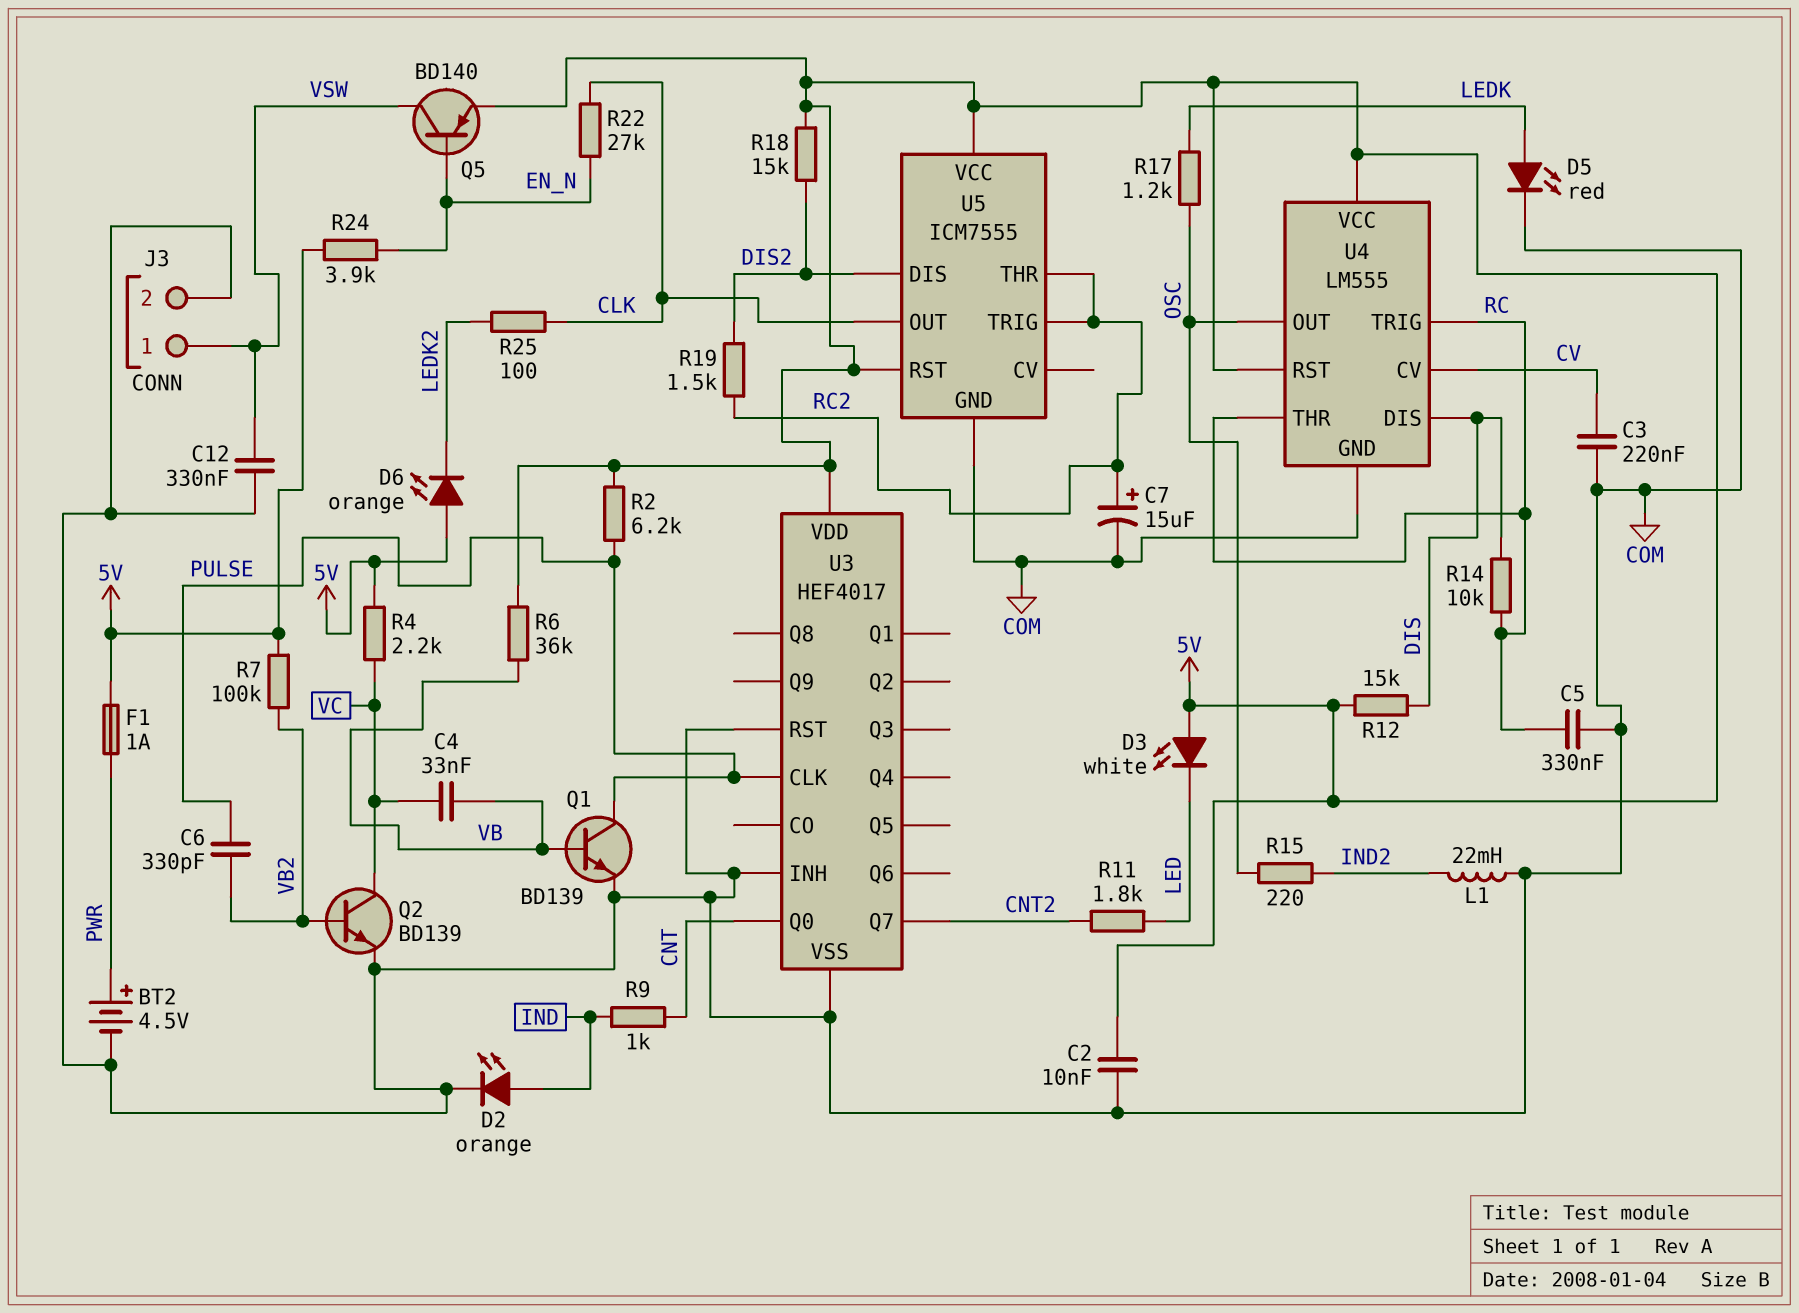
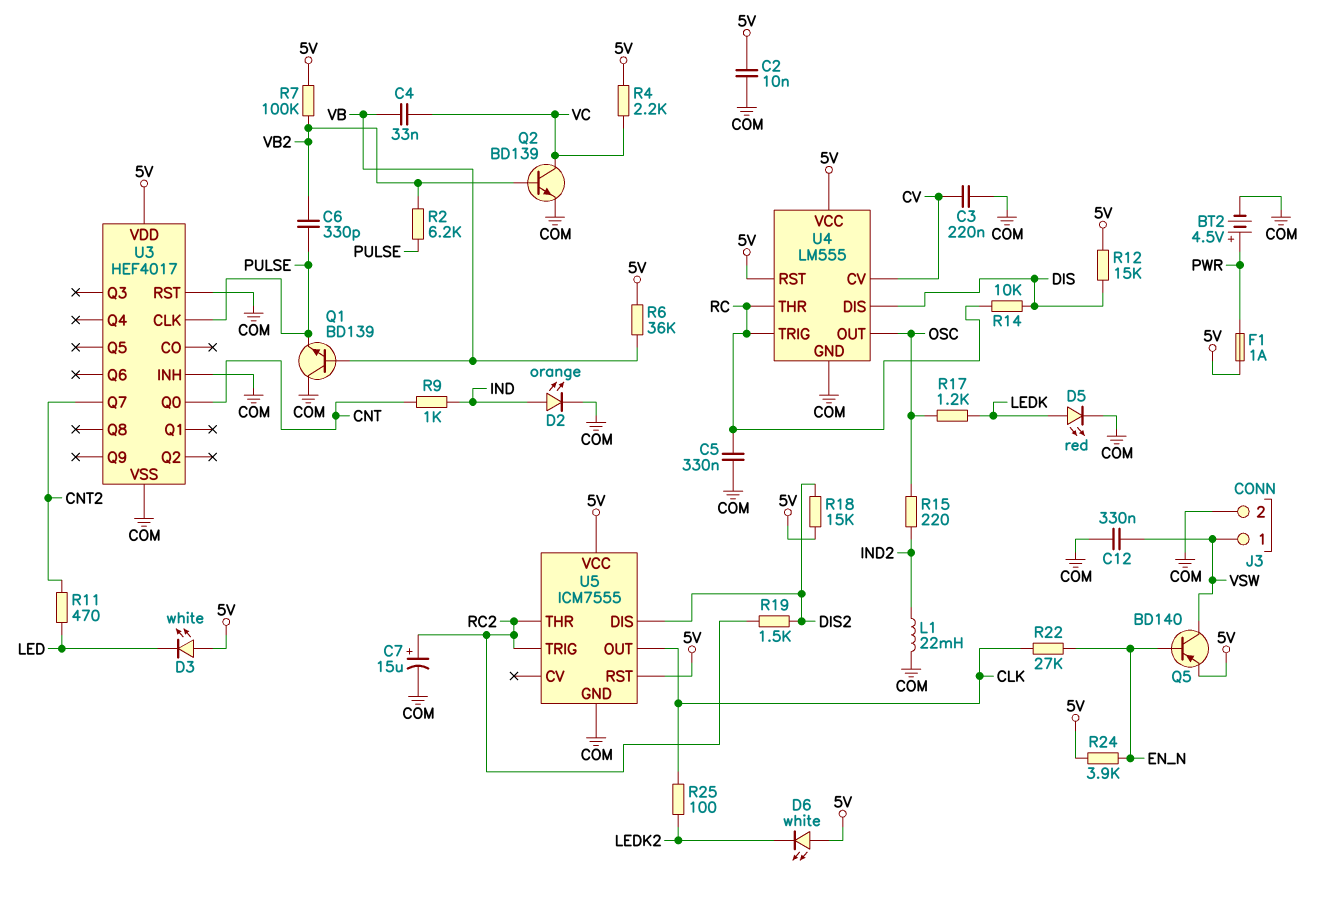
D6: LED orange (A 5V, K LEDK2) -> LED white (A 5V, K LEDK2)
Q1: NPN BD139 (B VB, C PULSE, E COM) -> NPN BD139 (B VB, C COM, E PULSE)
R2: 6.2k (5V, PULSE) -> 6.2k (PULSE, VB2)
R11: 1.8k (CNT2, LED) -> 470 (CNT2, LED)

